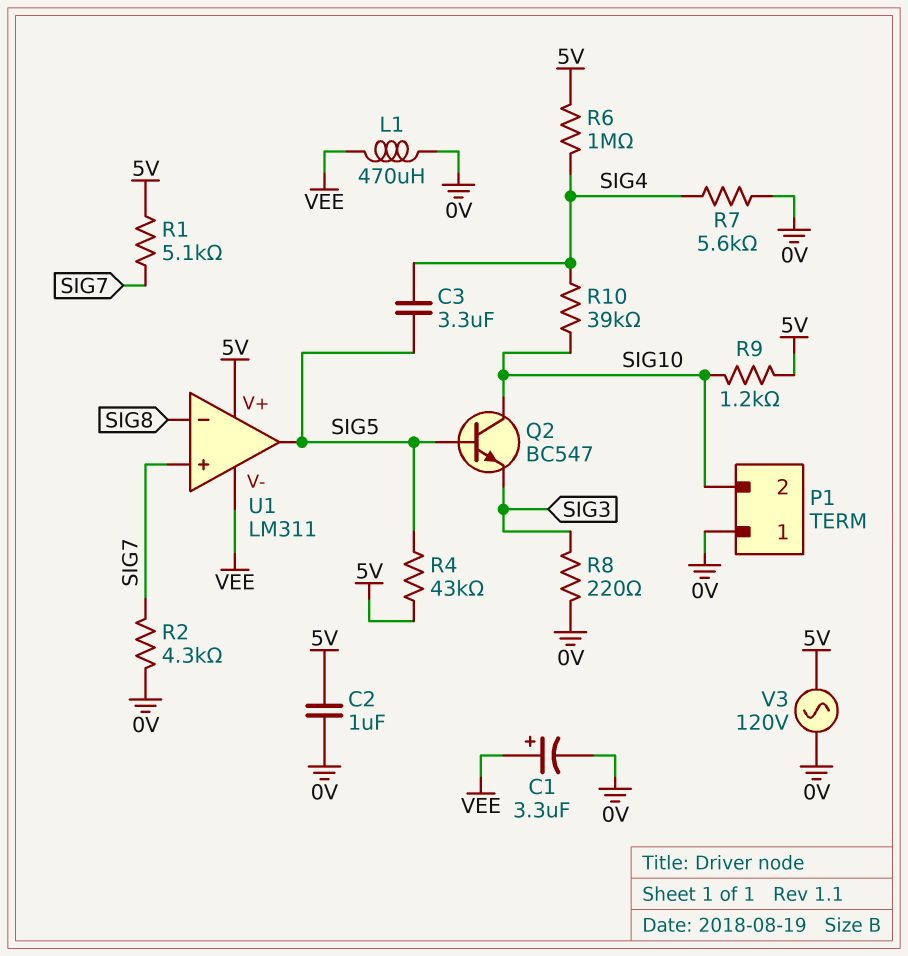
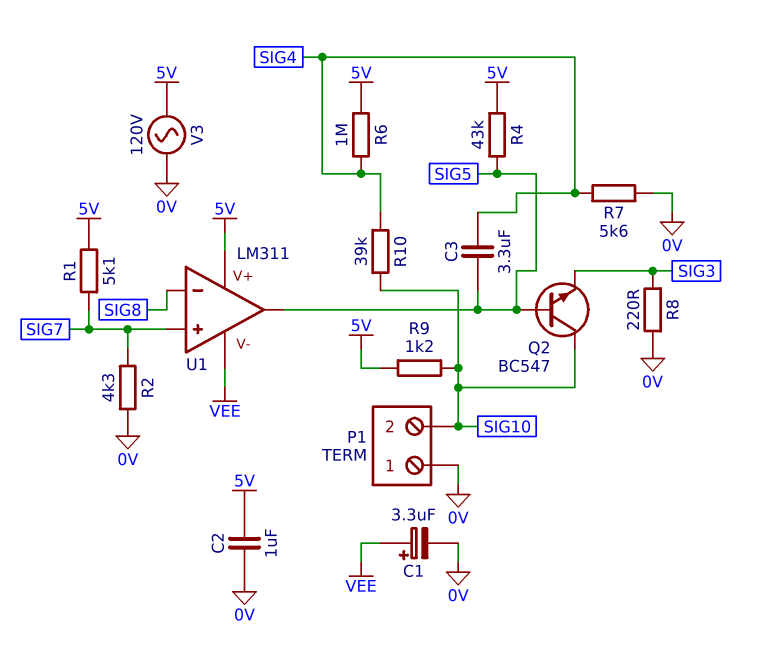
L1: 470uH (0V, VEE) -> none

